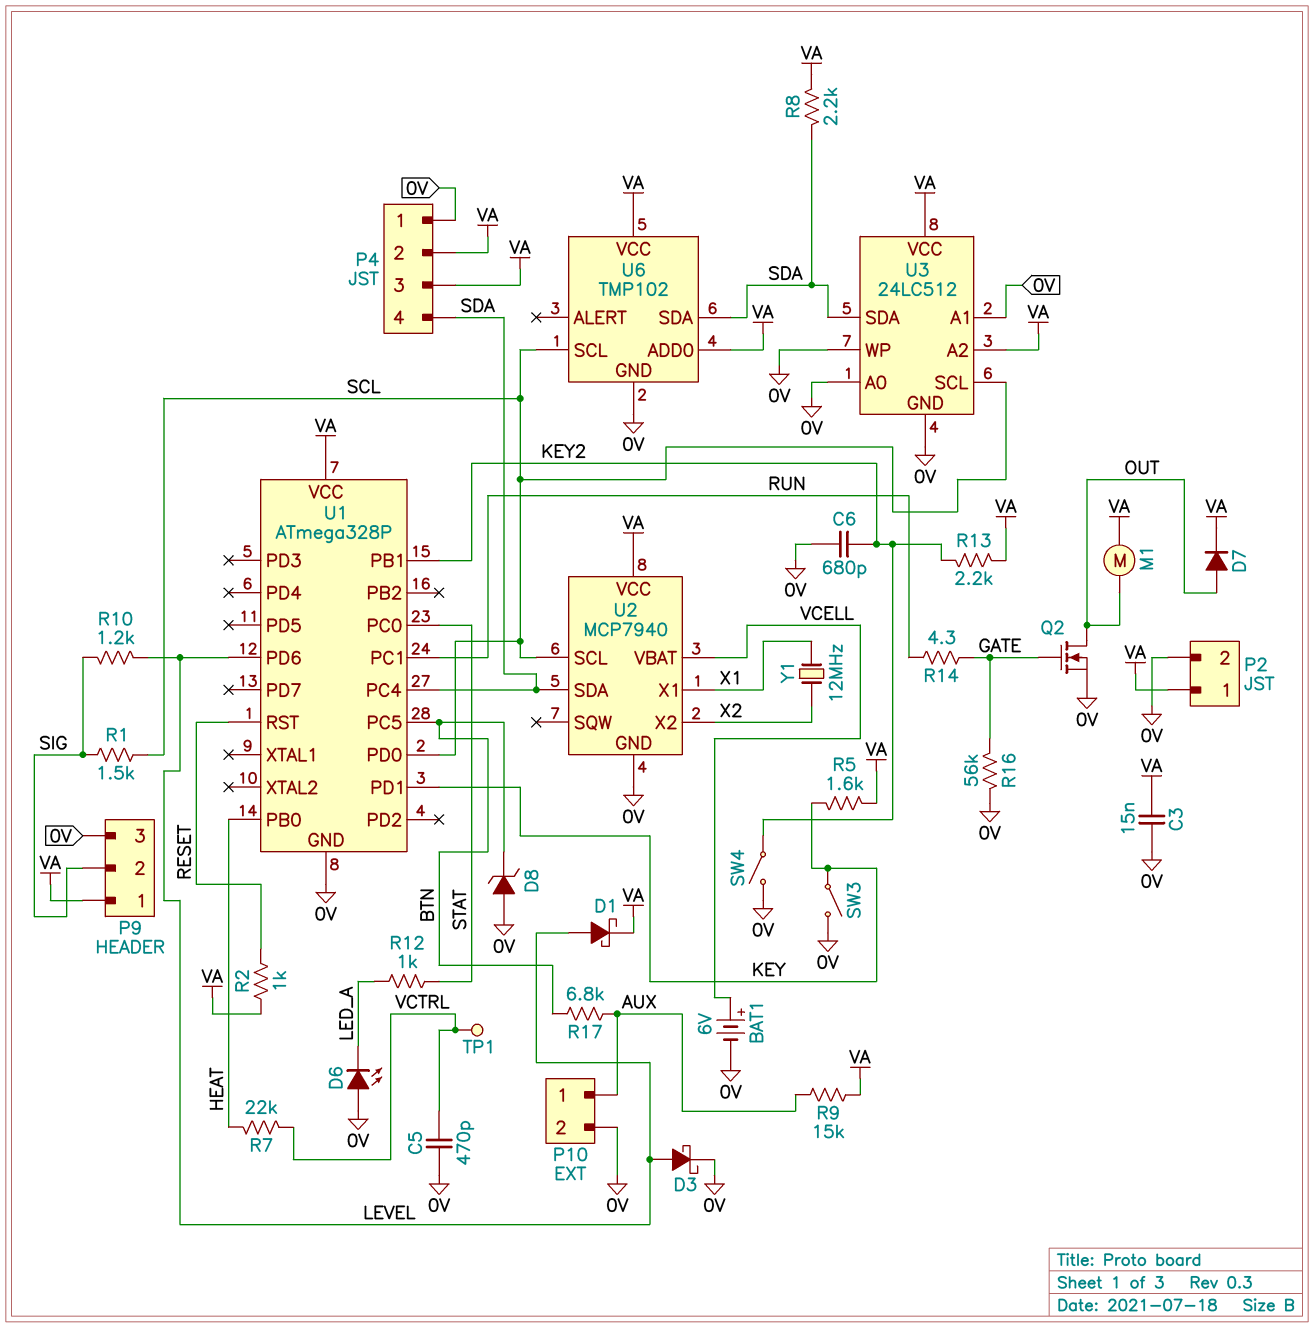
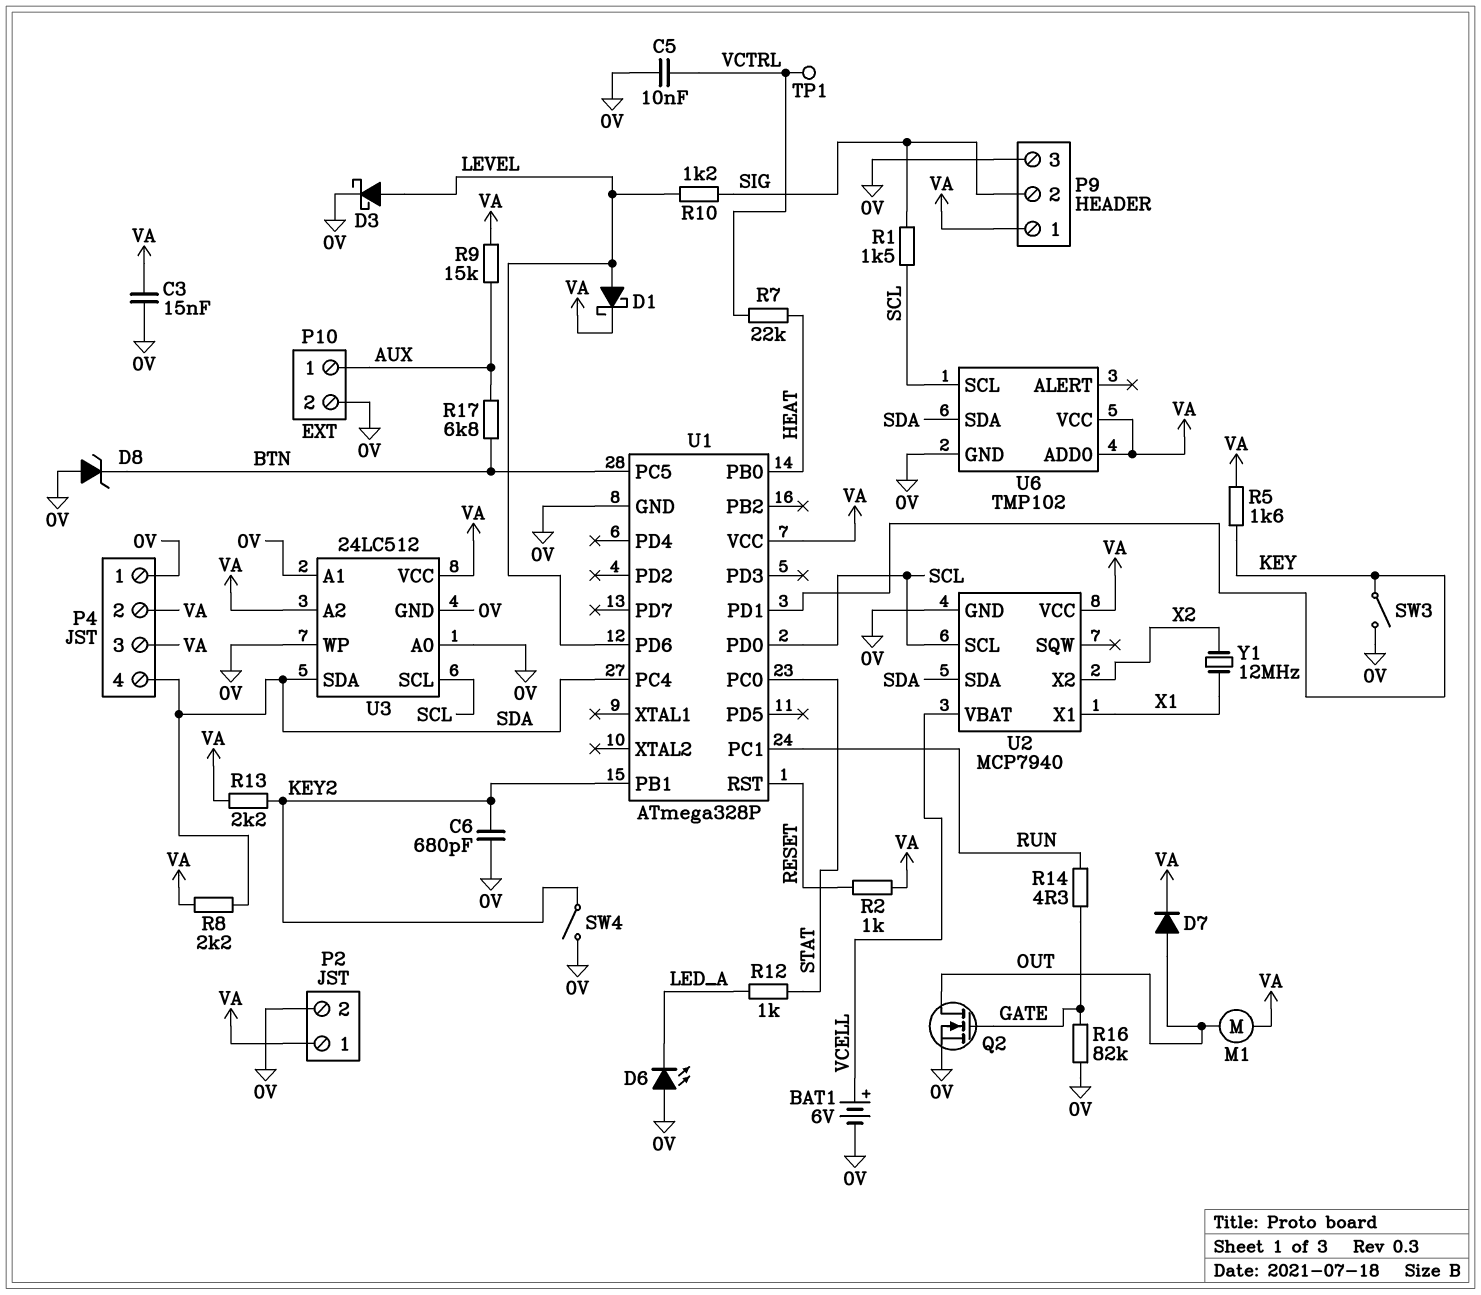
C5: 470pF (0V, VCTRL) -> 10nF (0V, VCTRL)
R16: 56k (0V, GATE) -> 82k (0V, GATE)

